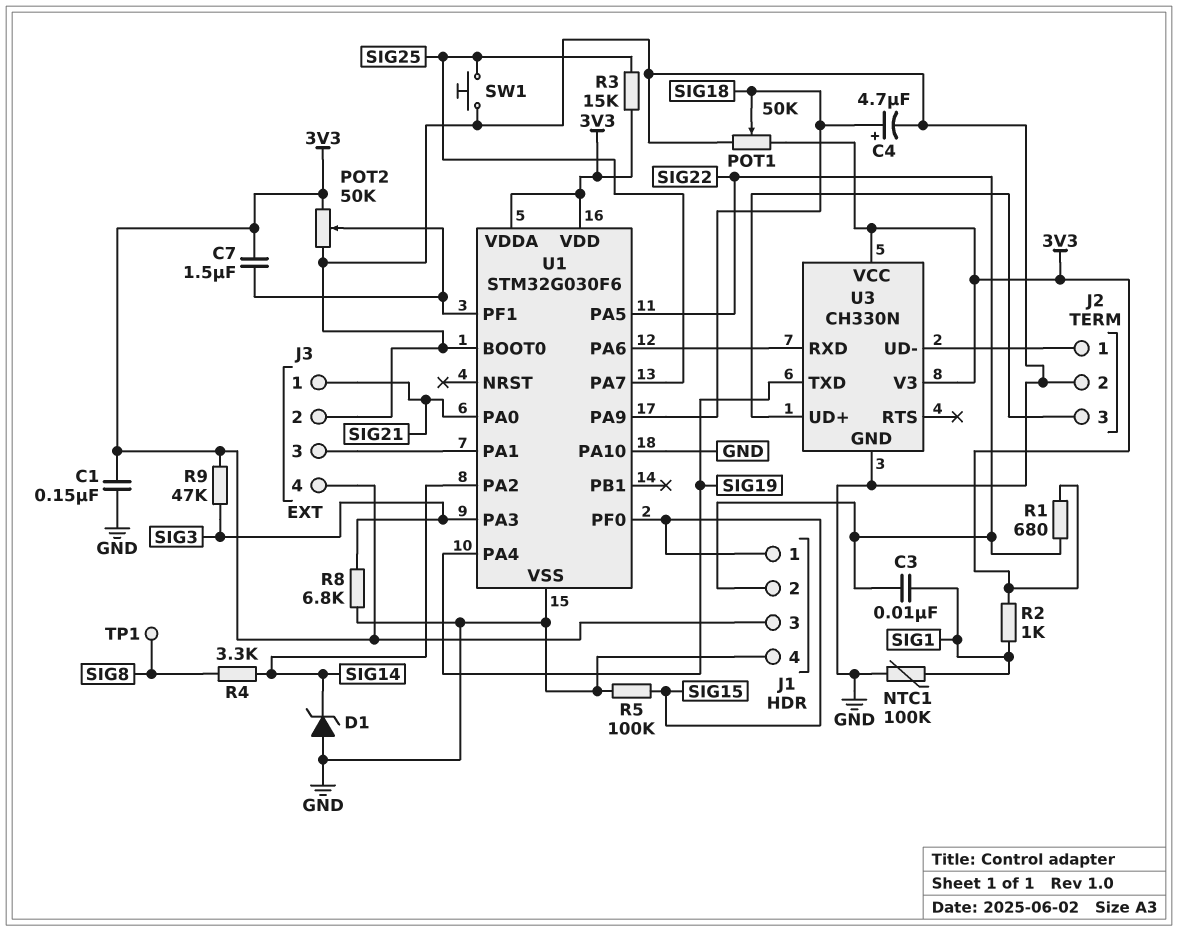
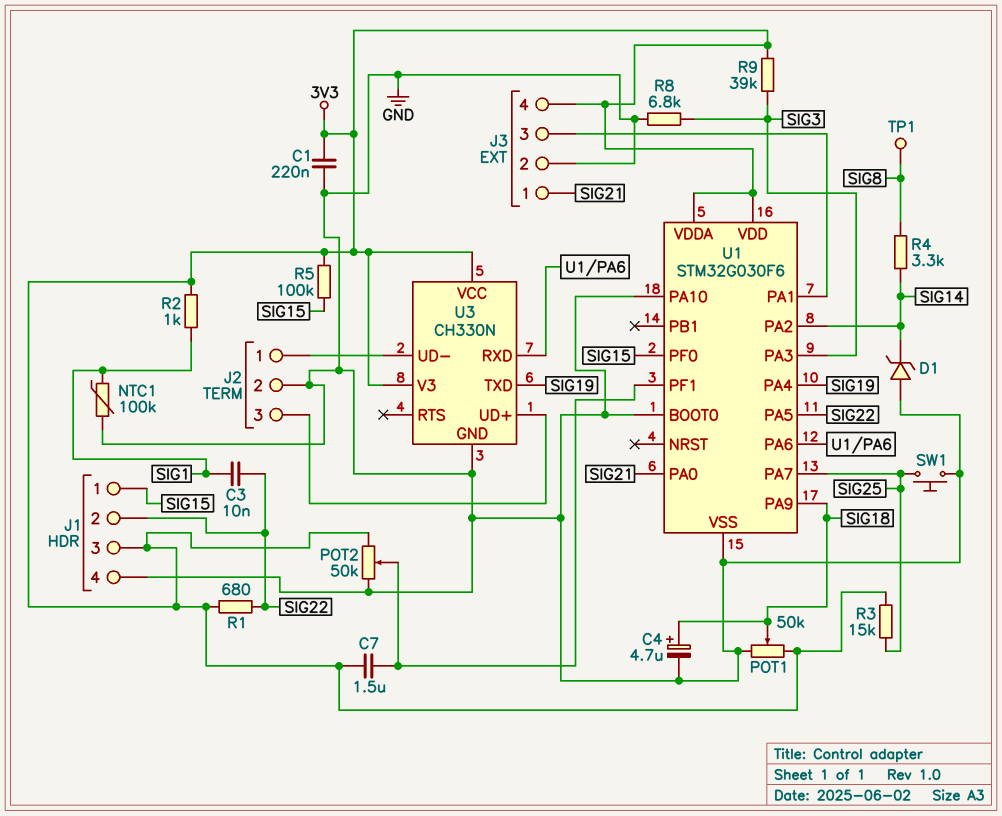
C1: 150nF (3V3, GND) -> 220nF (3V3, GND)
R5: 100k (GND, SIG15) -> 100k (3V3, SIG15)
R9: 47k (3V3, SIG3) -> 39k (3V3, SIG3)

